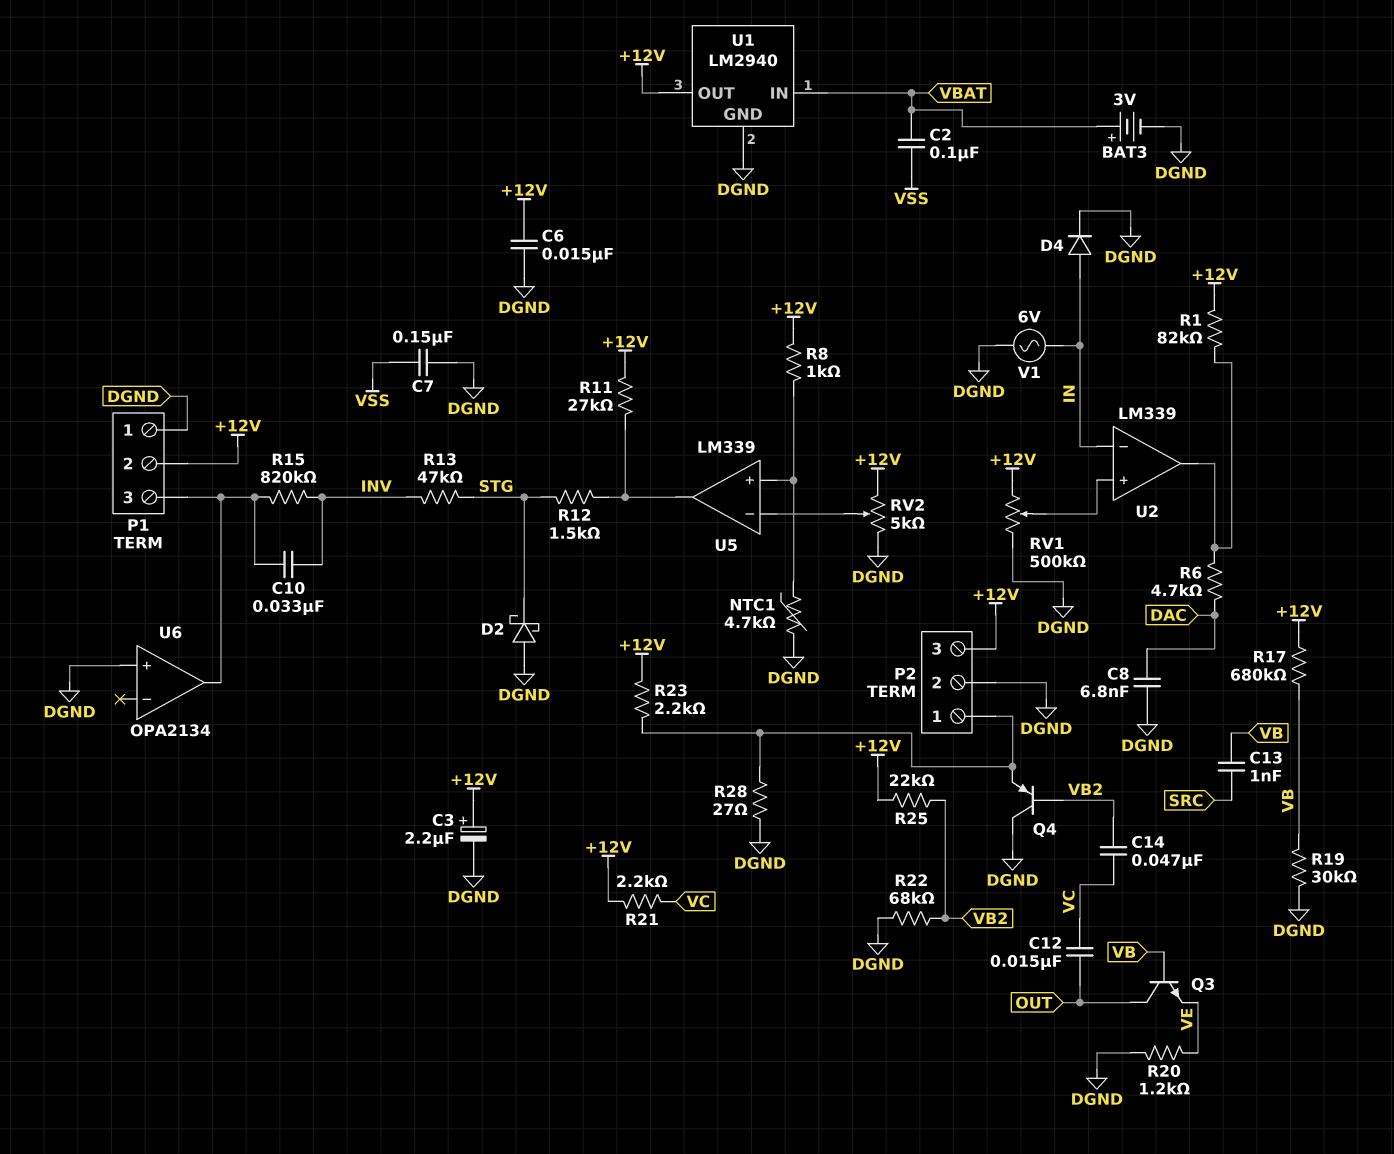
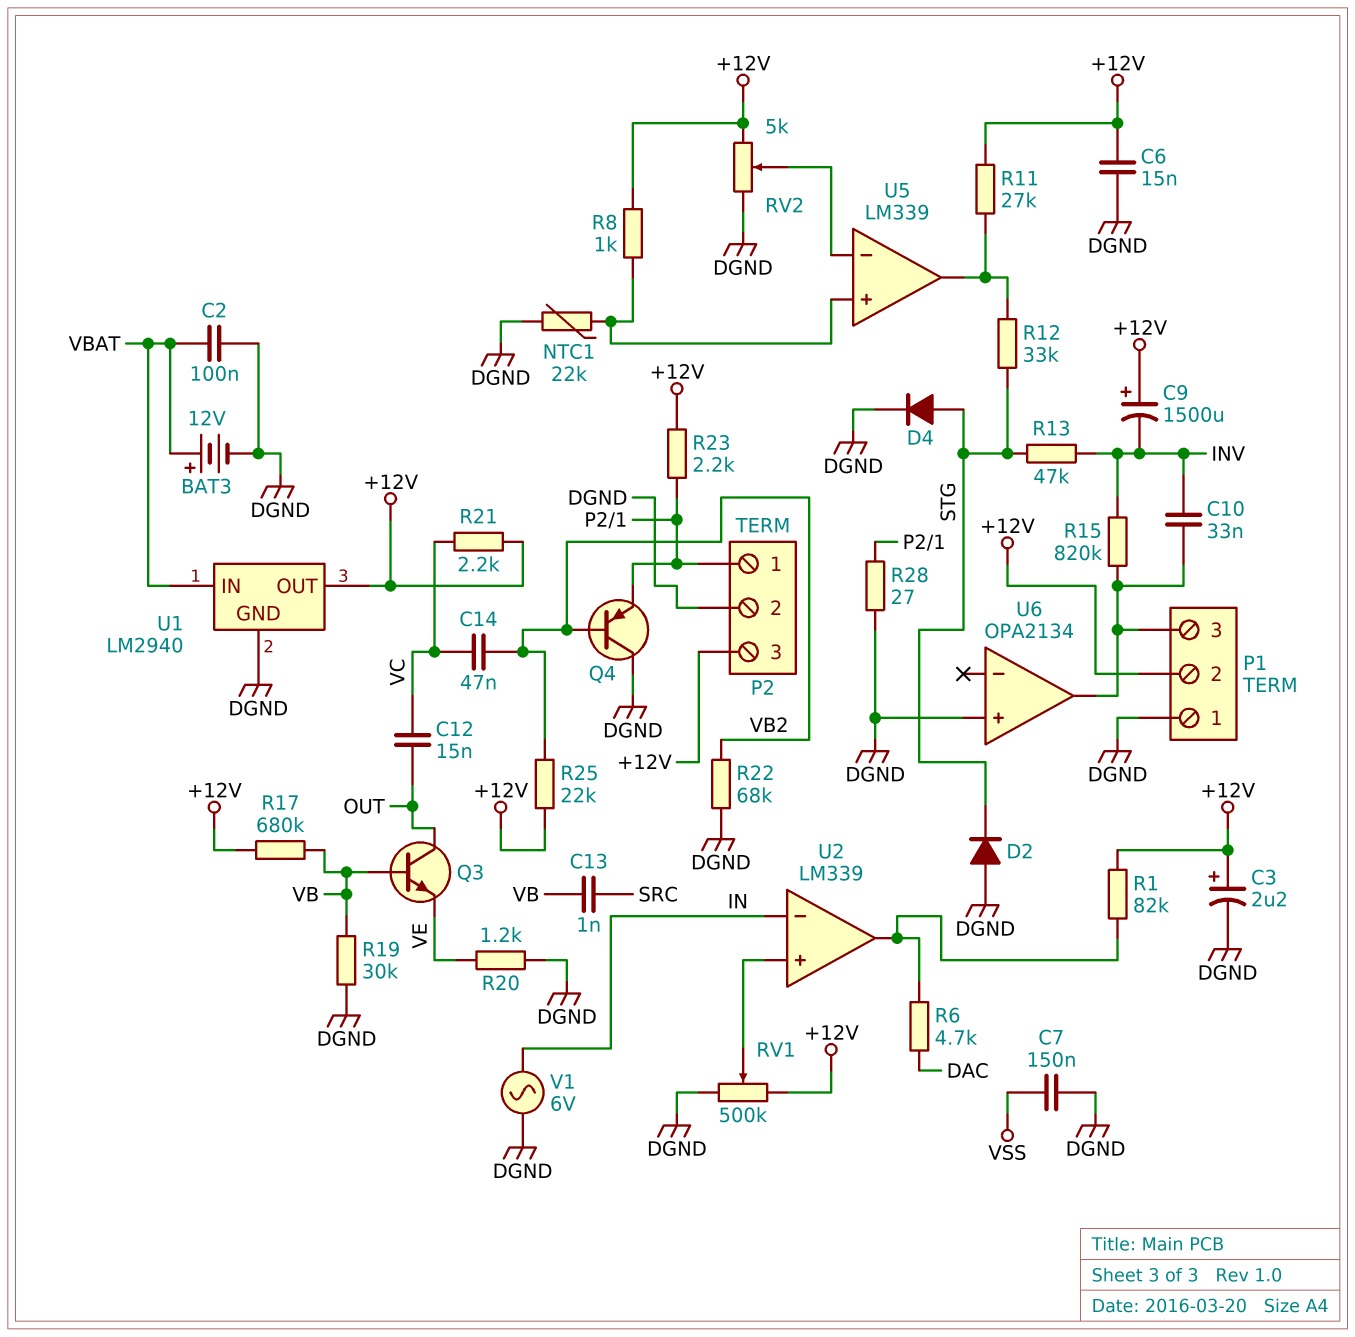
BAT3: 3V (plus VBAT, minus DGND) -> 12V (plus VBAT, minus DGND)
C2: 100nF (VBAT, VSS) -> 100nF (DGND, VBAT)
C8: 6.8nF (DAC, DGND) -> none
C9: none -> 1500uF (plus +12V, minus INV)
D2: schottky (A DGND, K STG) -> diode (A DGND, K STG)
D4: diode (A IN, K DGND) -> diode (A STG, K DGND)
NTC1: 4.7k (DGND, U5/in+) -> 22k (DGND, U5/in+)
R12: 1.5k (STG, U5/out) -> 33k (STG, U5/out)

